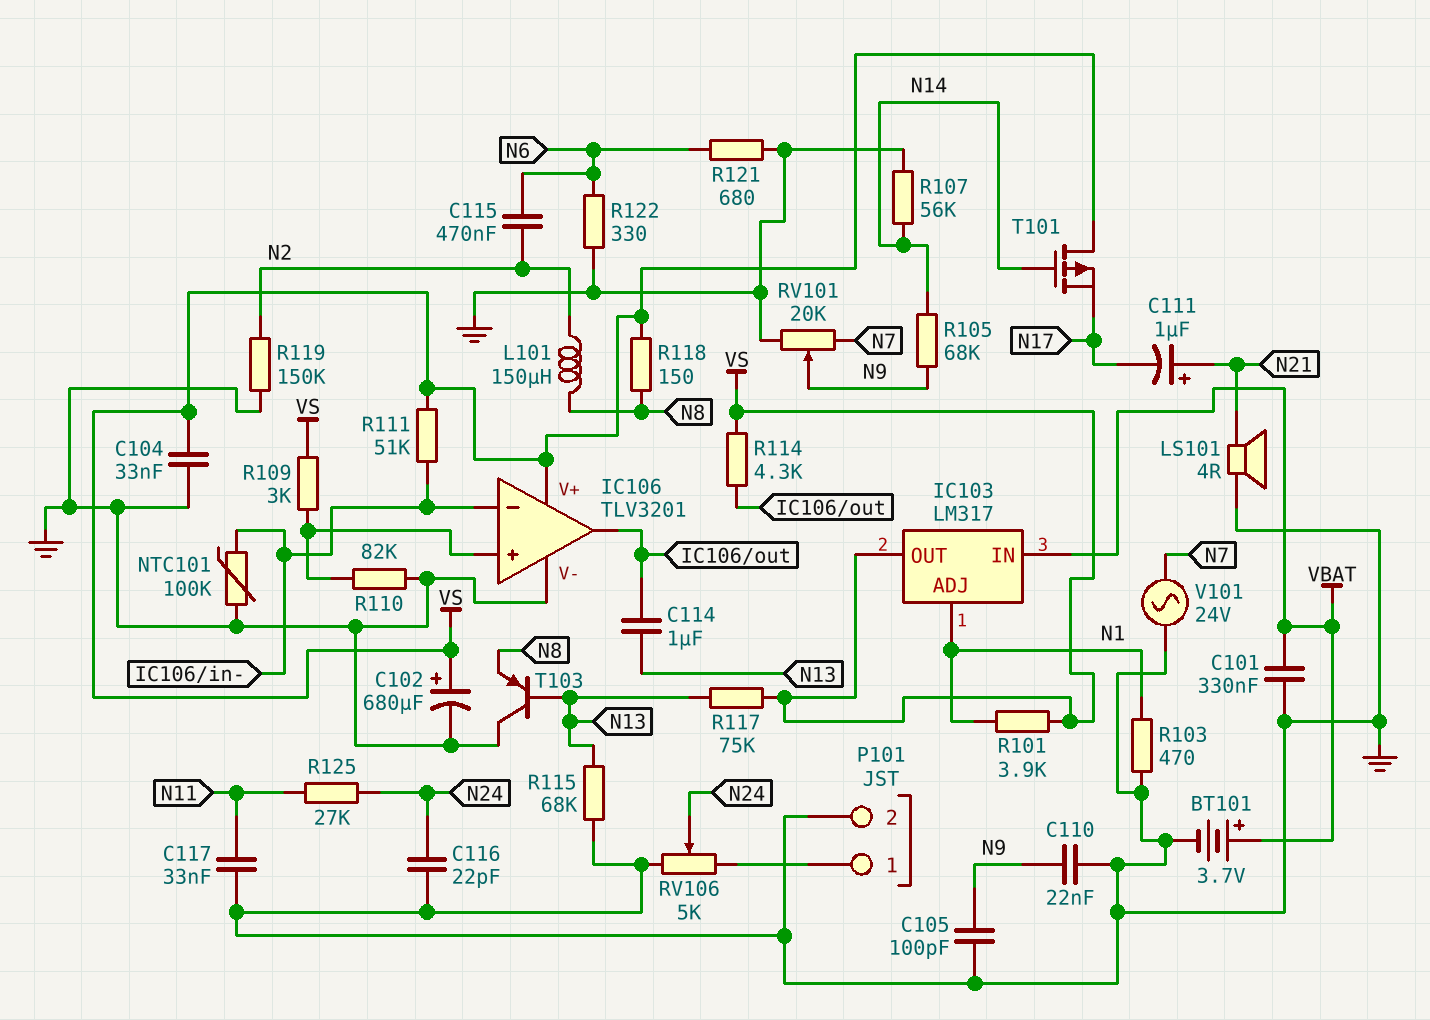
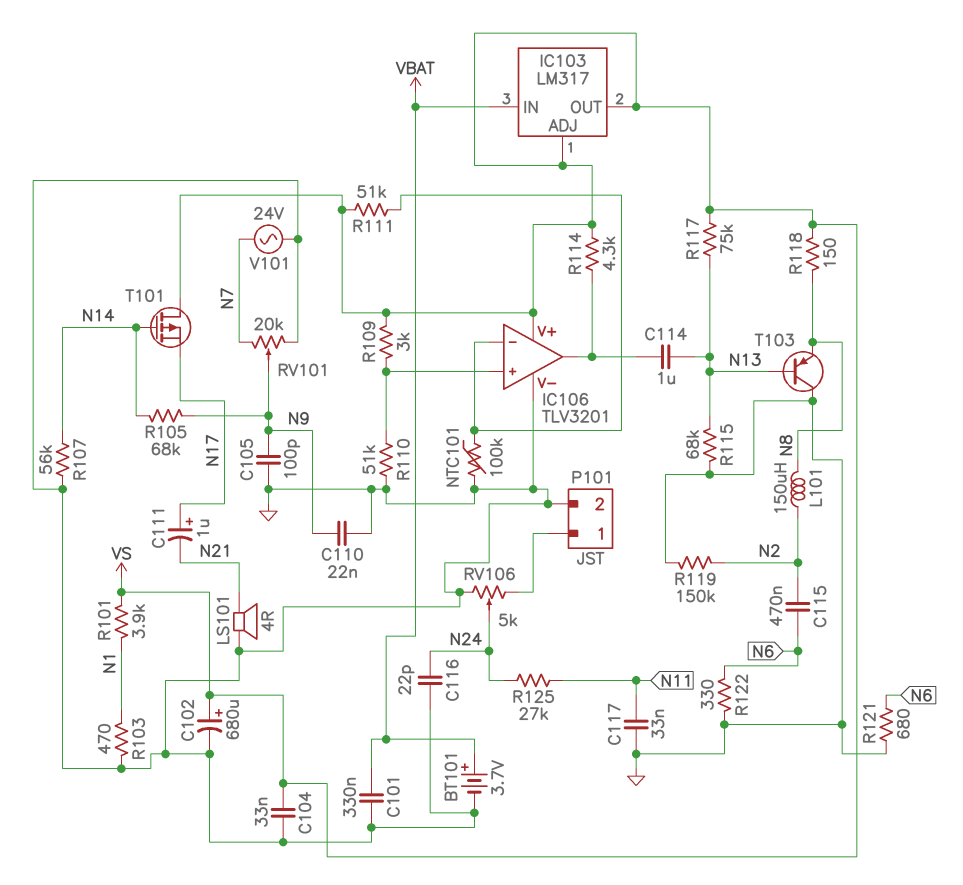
C111: 1uF (plus N21, minus N17) -> 1uF (plus N17, minus N21)
IC103 pin ADJ: N1 -> VS
R110: 82k (GND, IC106/in+) -> 51k (GND, IC106/in+)

